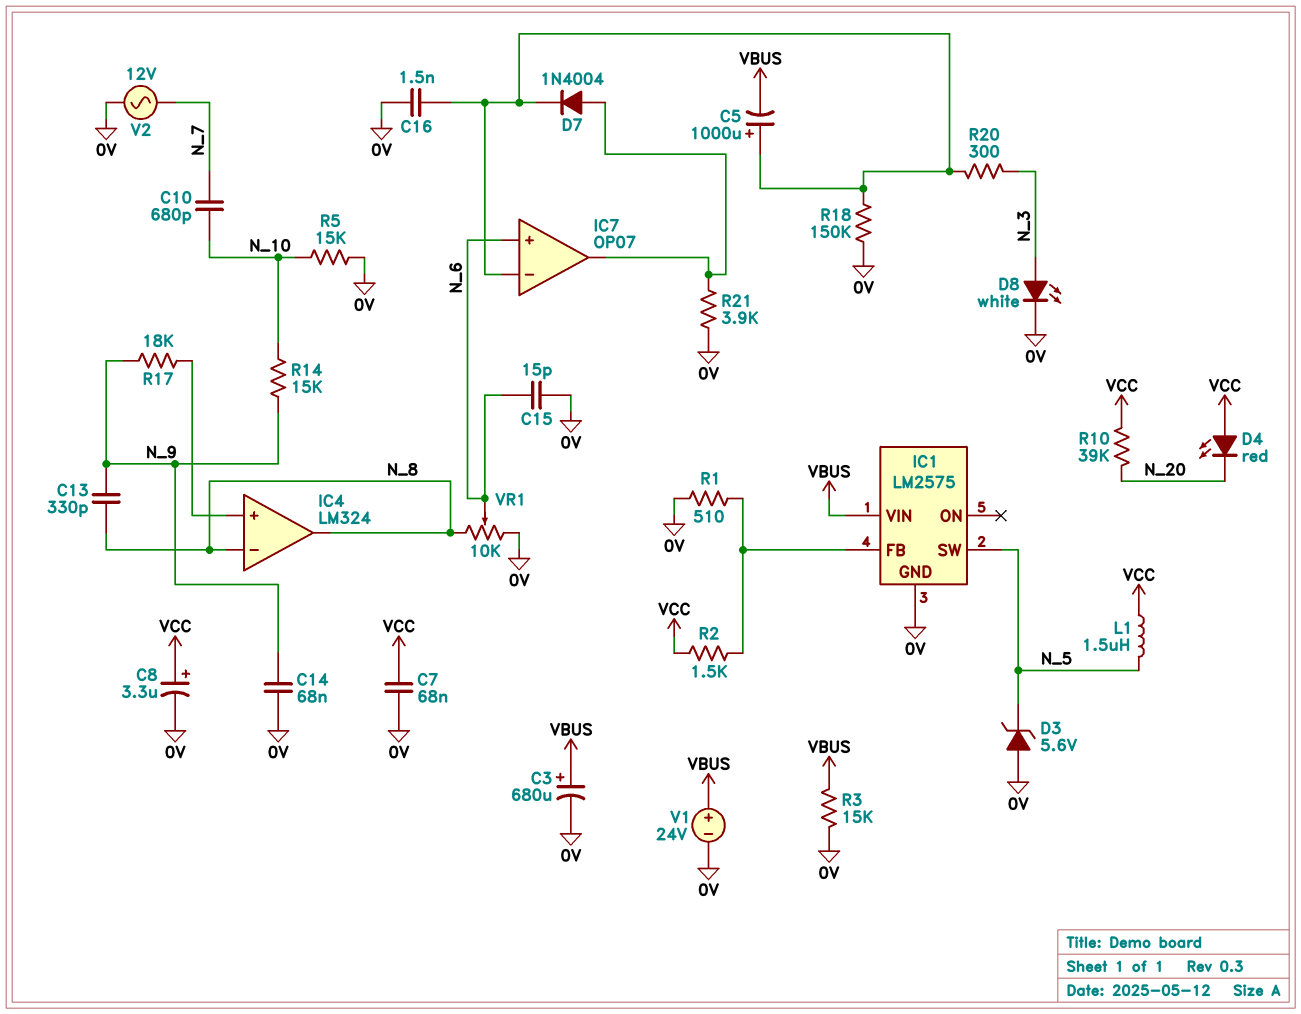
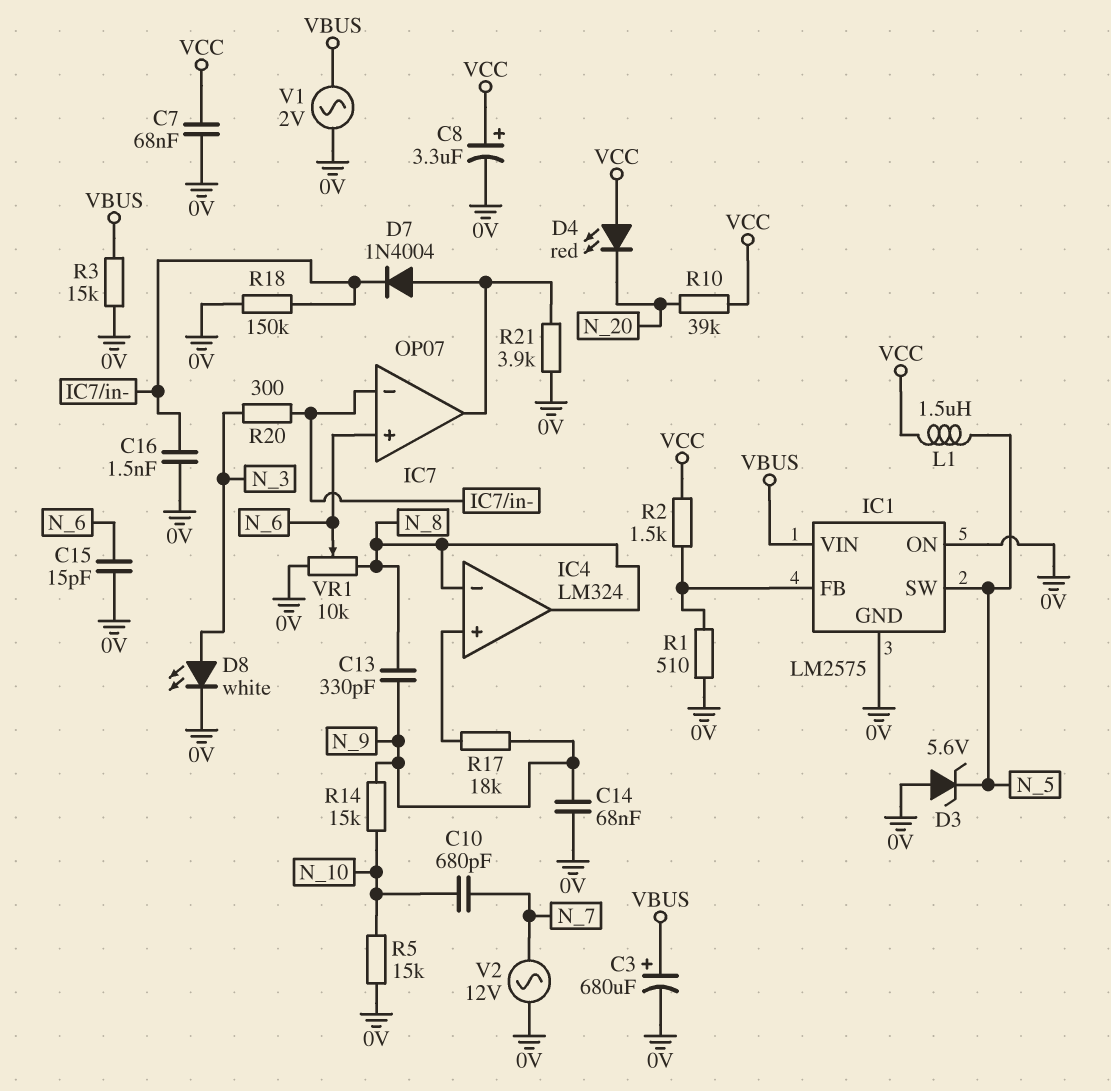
C5: 1000uF (plus IC7/in-, minus VBUS) -> none
IC1 pin ON: none -> 0V
V1: 24V (plus VBUS, minus 0V) -> AC 2V (0V, VBUS)

